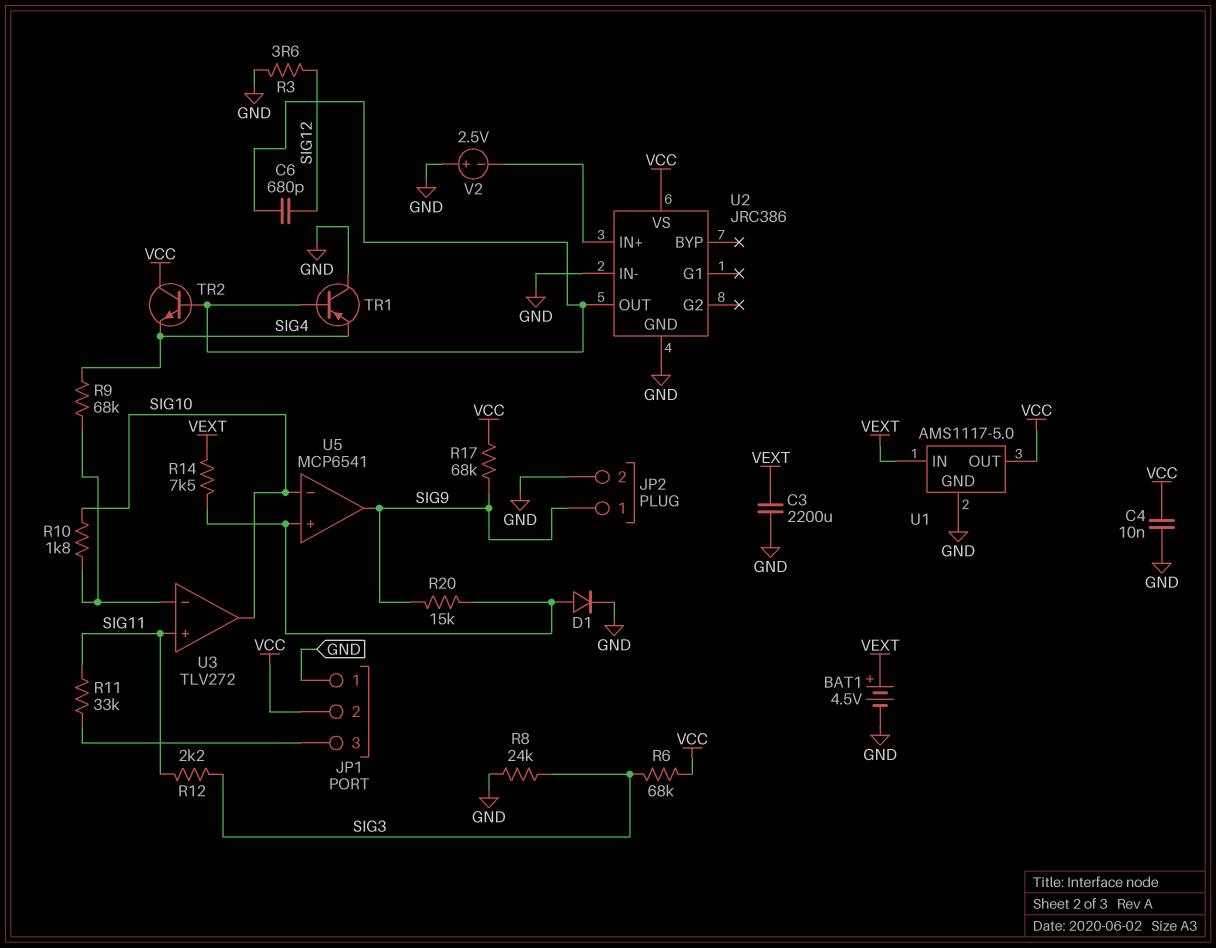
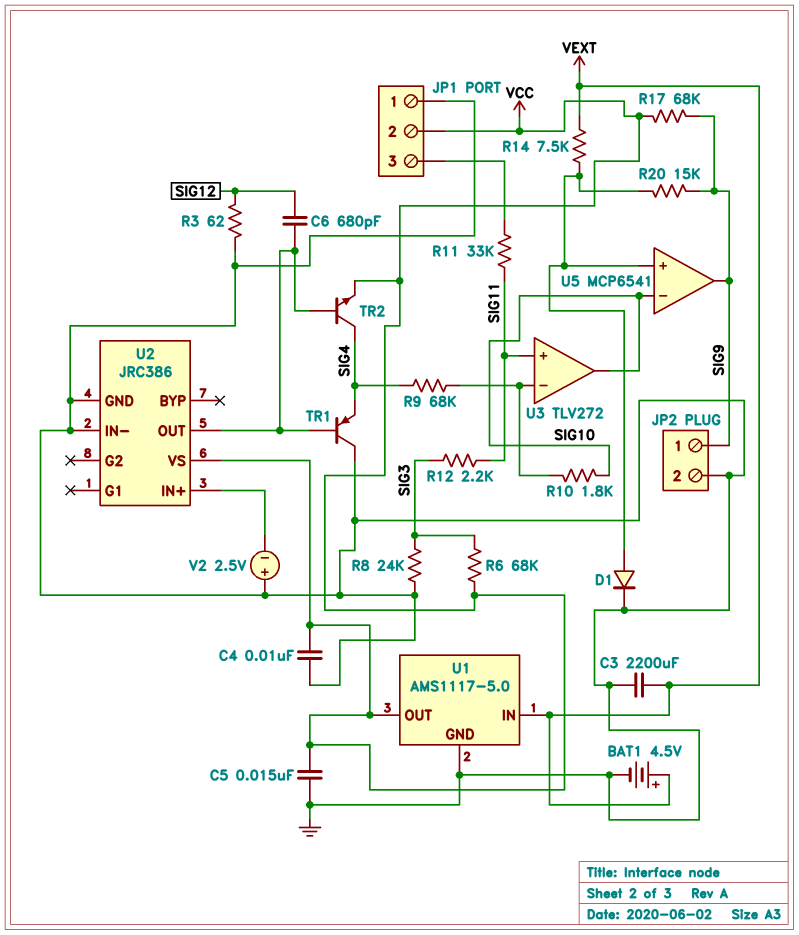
C5: none -> 15nF (GND, VCC)
R3: 3.6 (GND, SIG12) -> 62 (GND, SIG12)
TR2: NPN (B U2/OUT, C VCC, E SIG4) -> NPN (B U2/OUT, C SIG4, E VCC)

